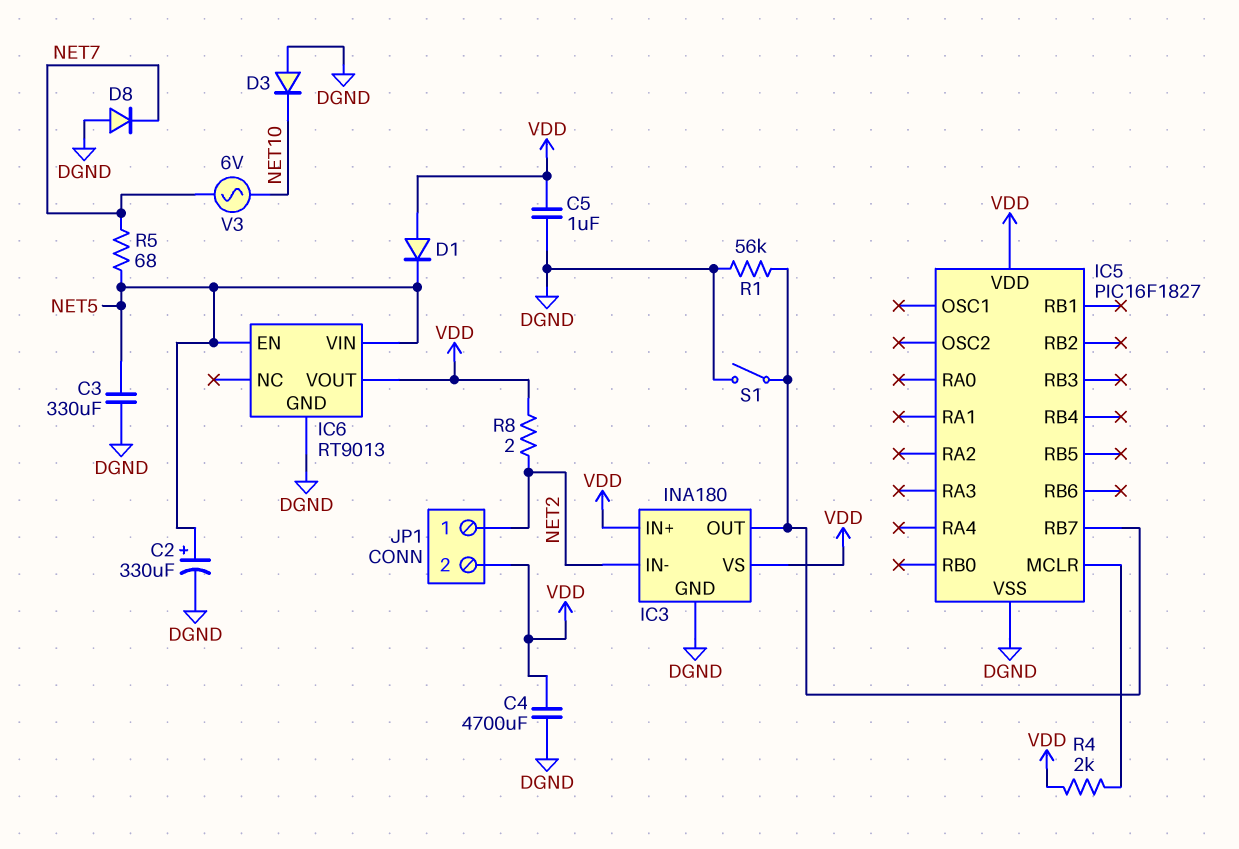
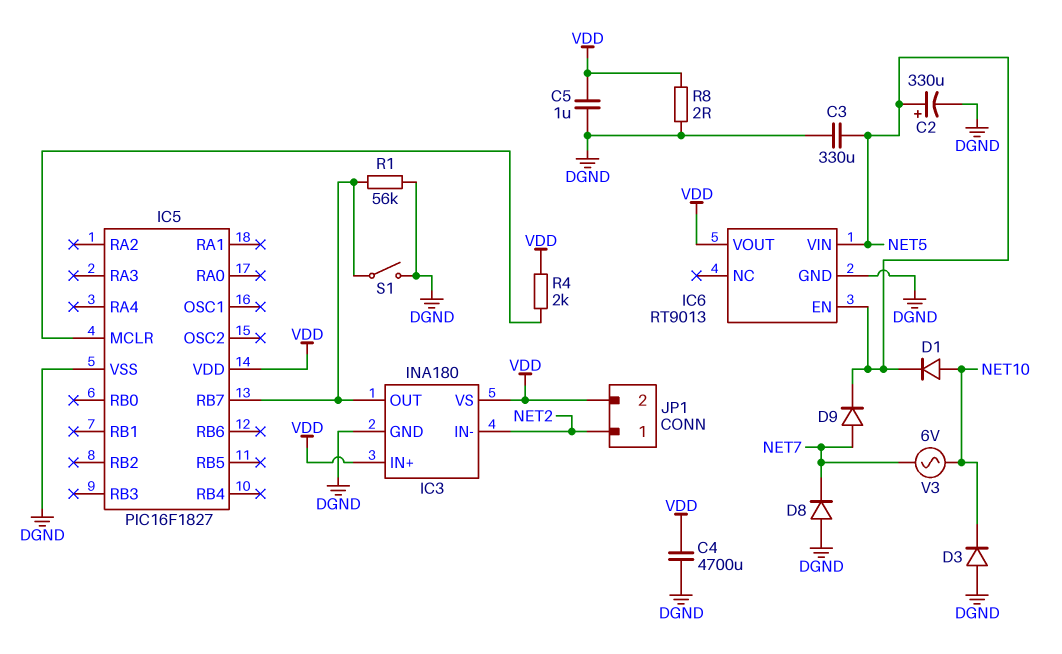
D1: diode (A VDD, K NET5) -> diode (A NET10, K NET5)
D9: none -> diode (A NET7, K NET5)
R5: 68 (NET5, NET7) -> none
R8: 2 (NET2, VDD) -> 2 (DGND, VDD)

